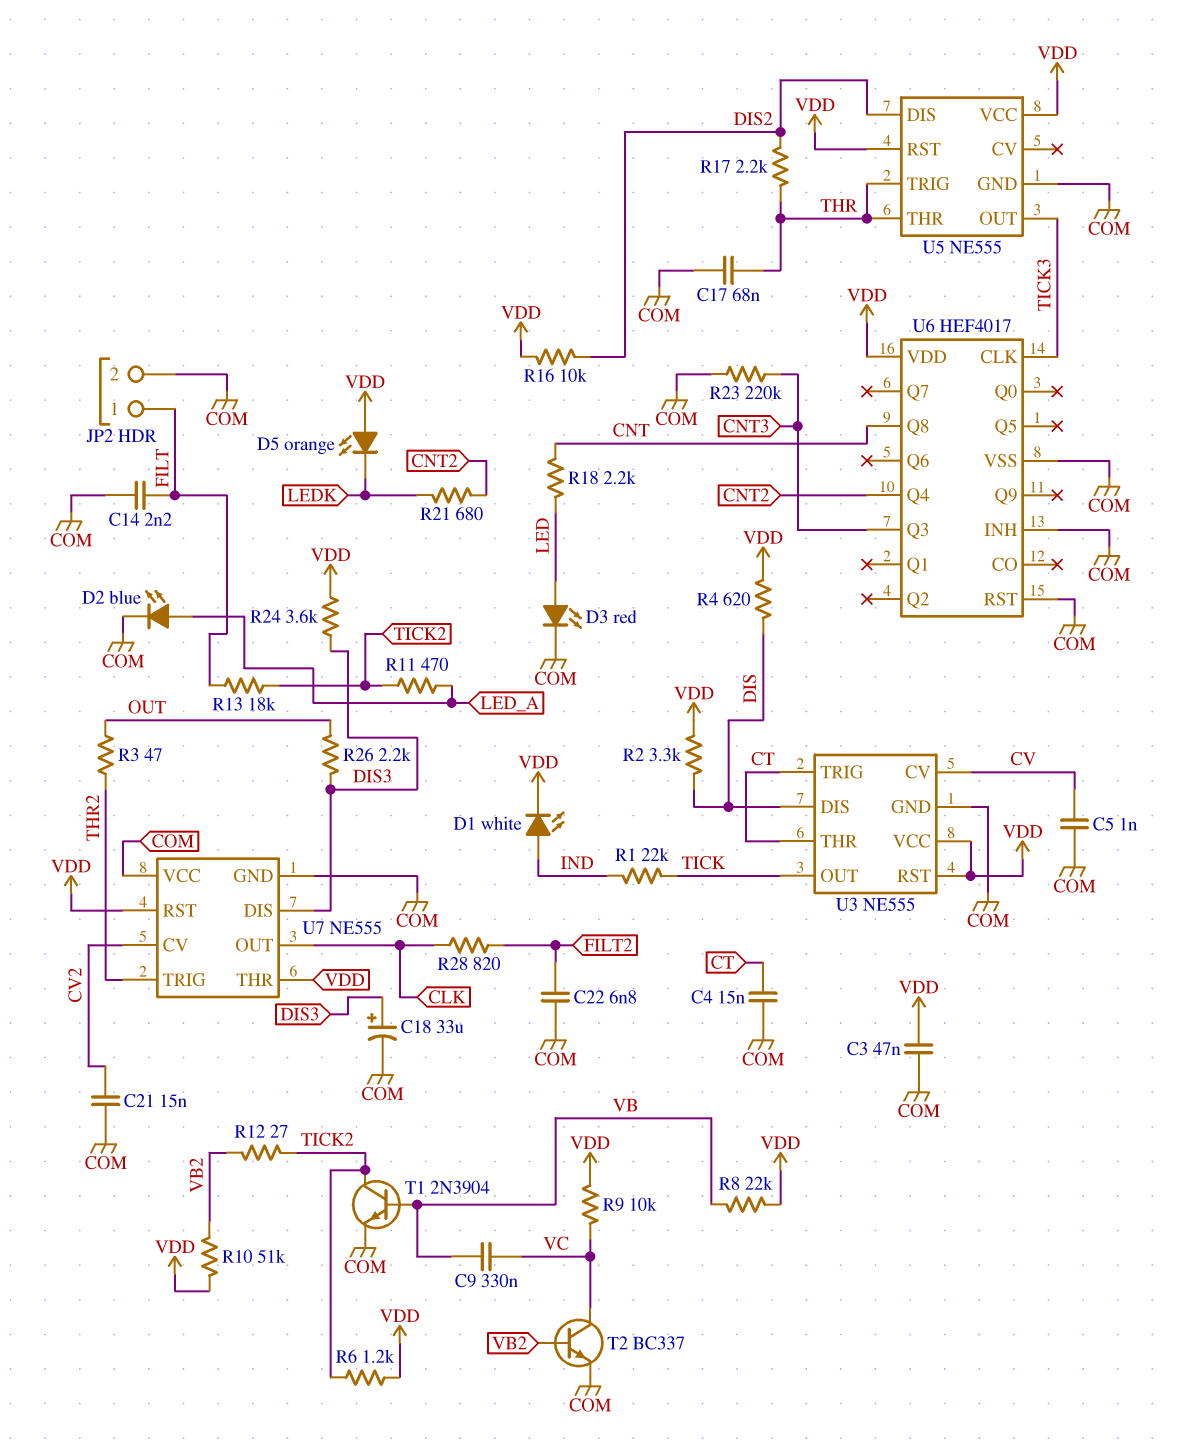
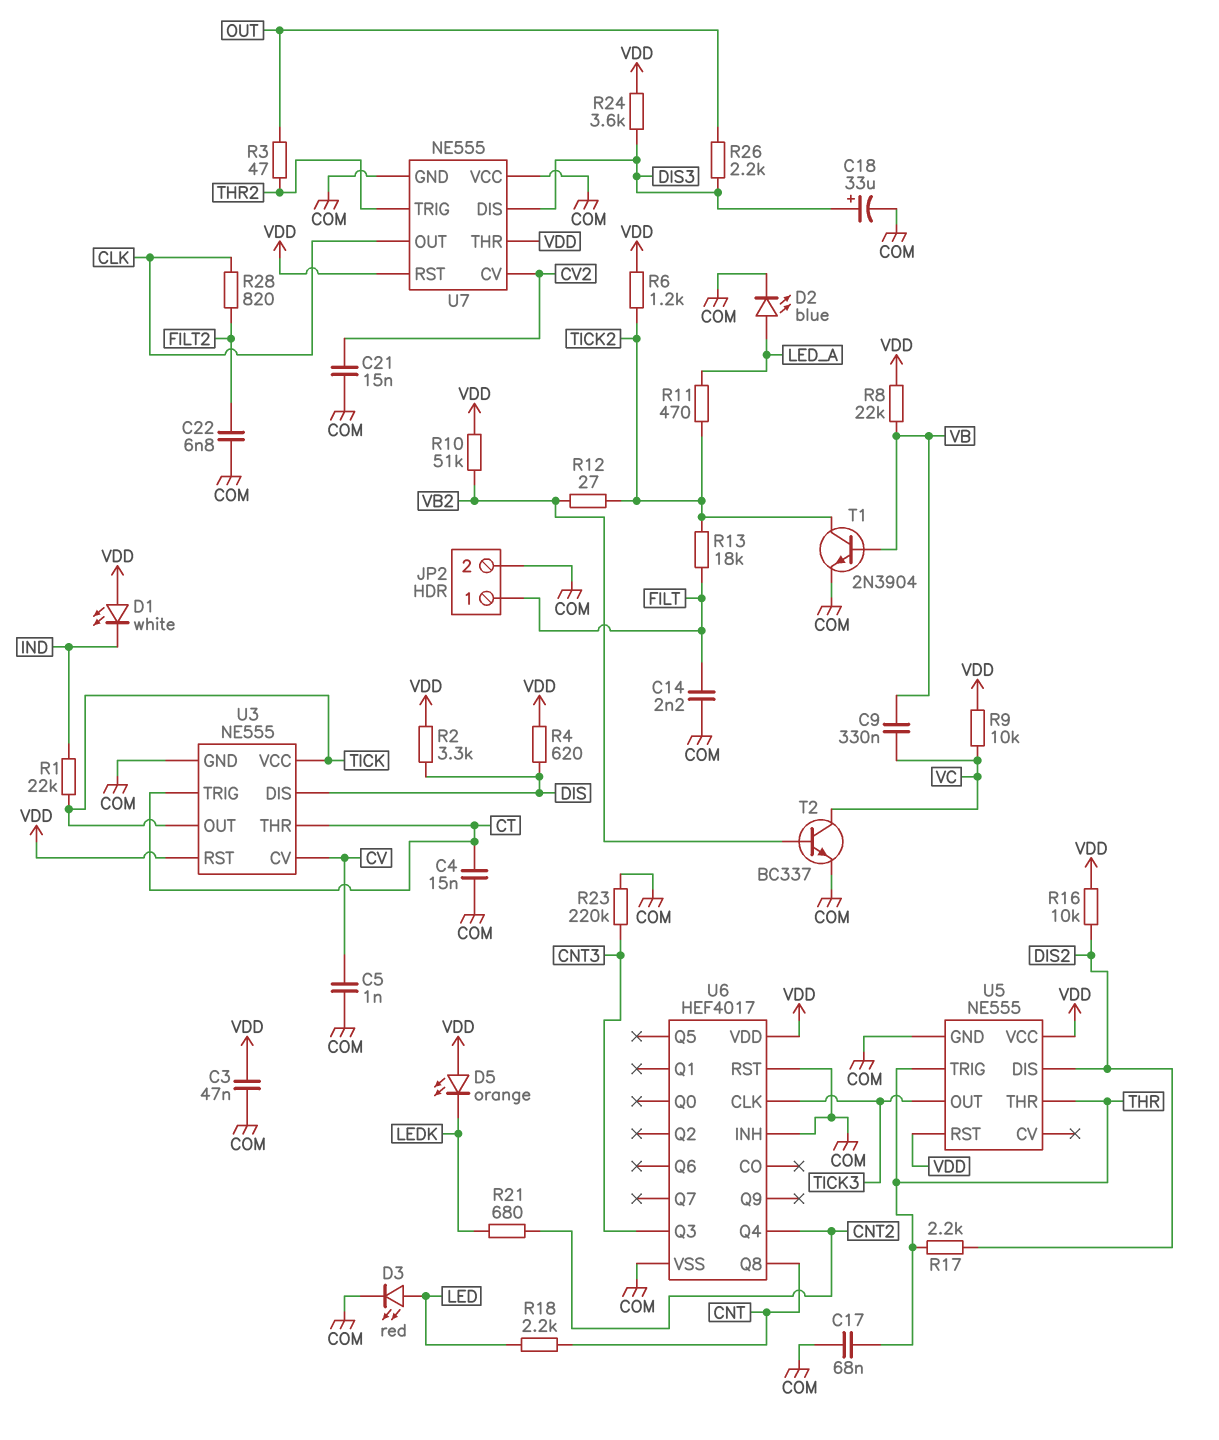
D1: LED white (A IND, K VDD) -> LED white (A VDD, K IND)
U3 pin VCC: VDD -> TICK

